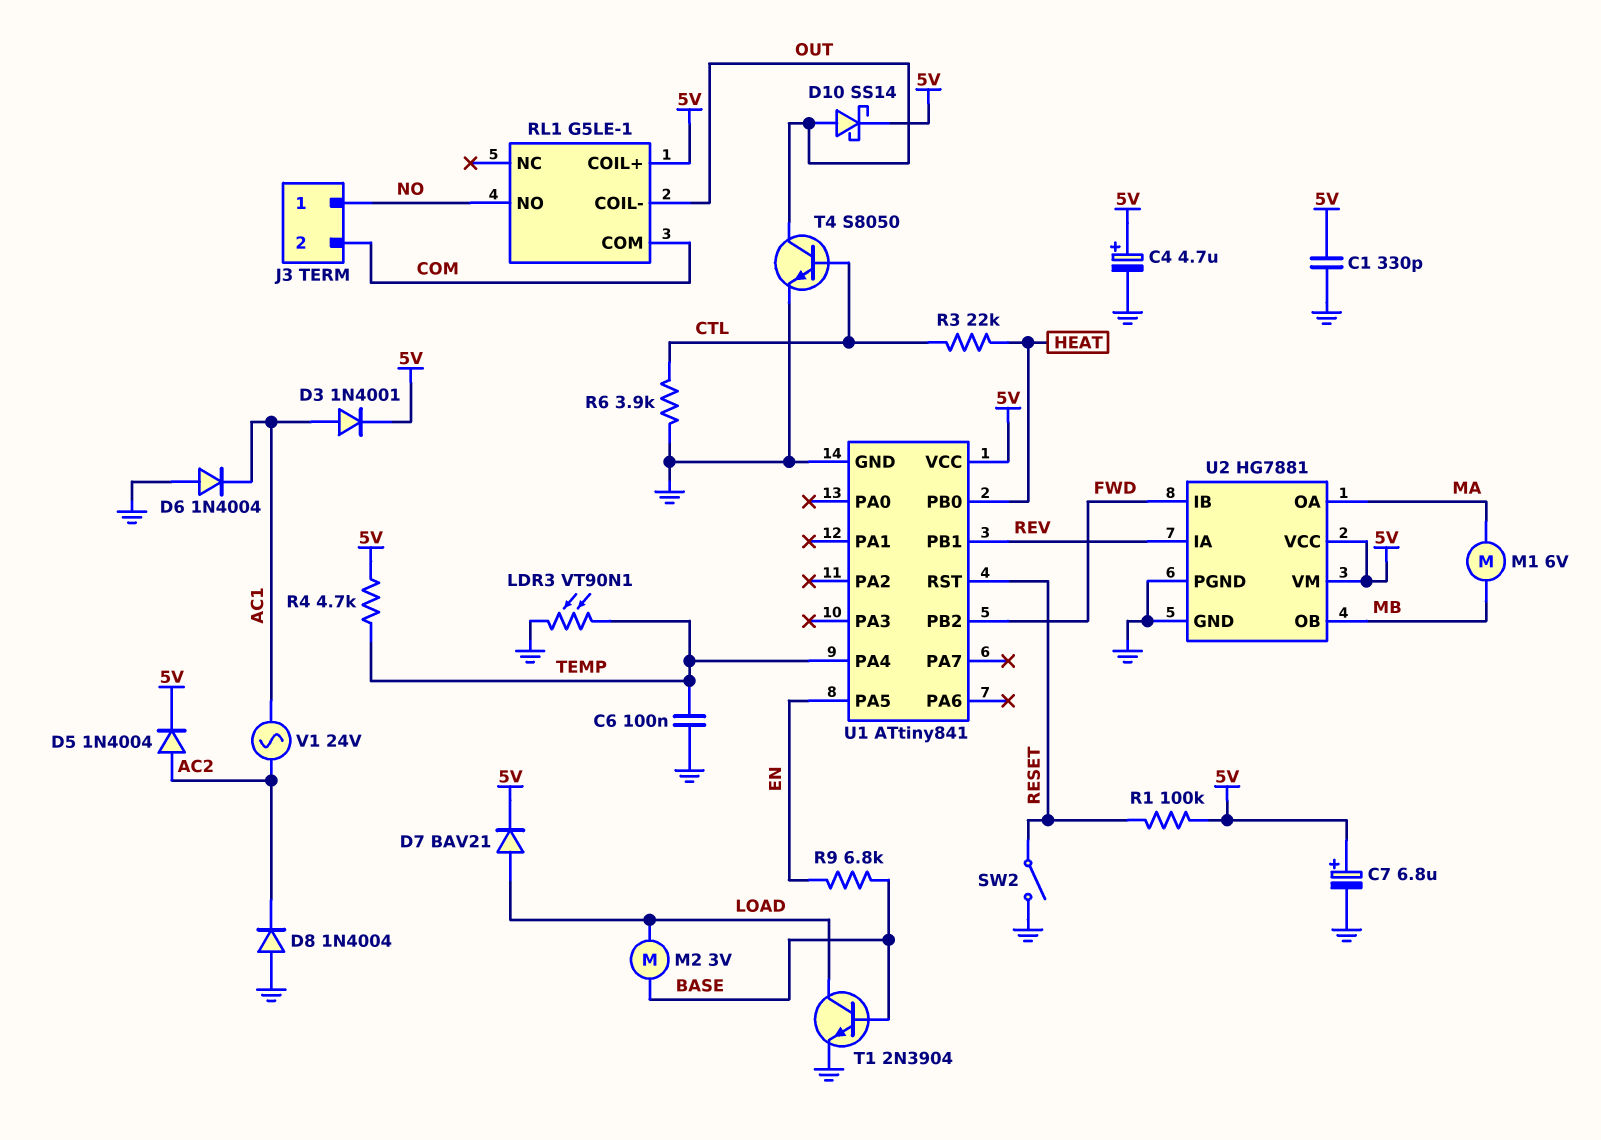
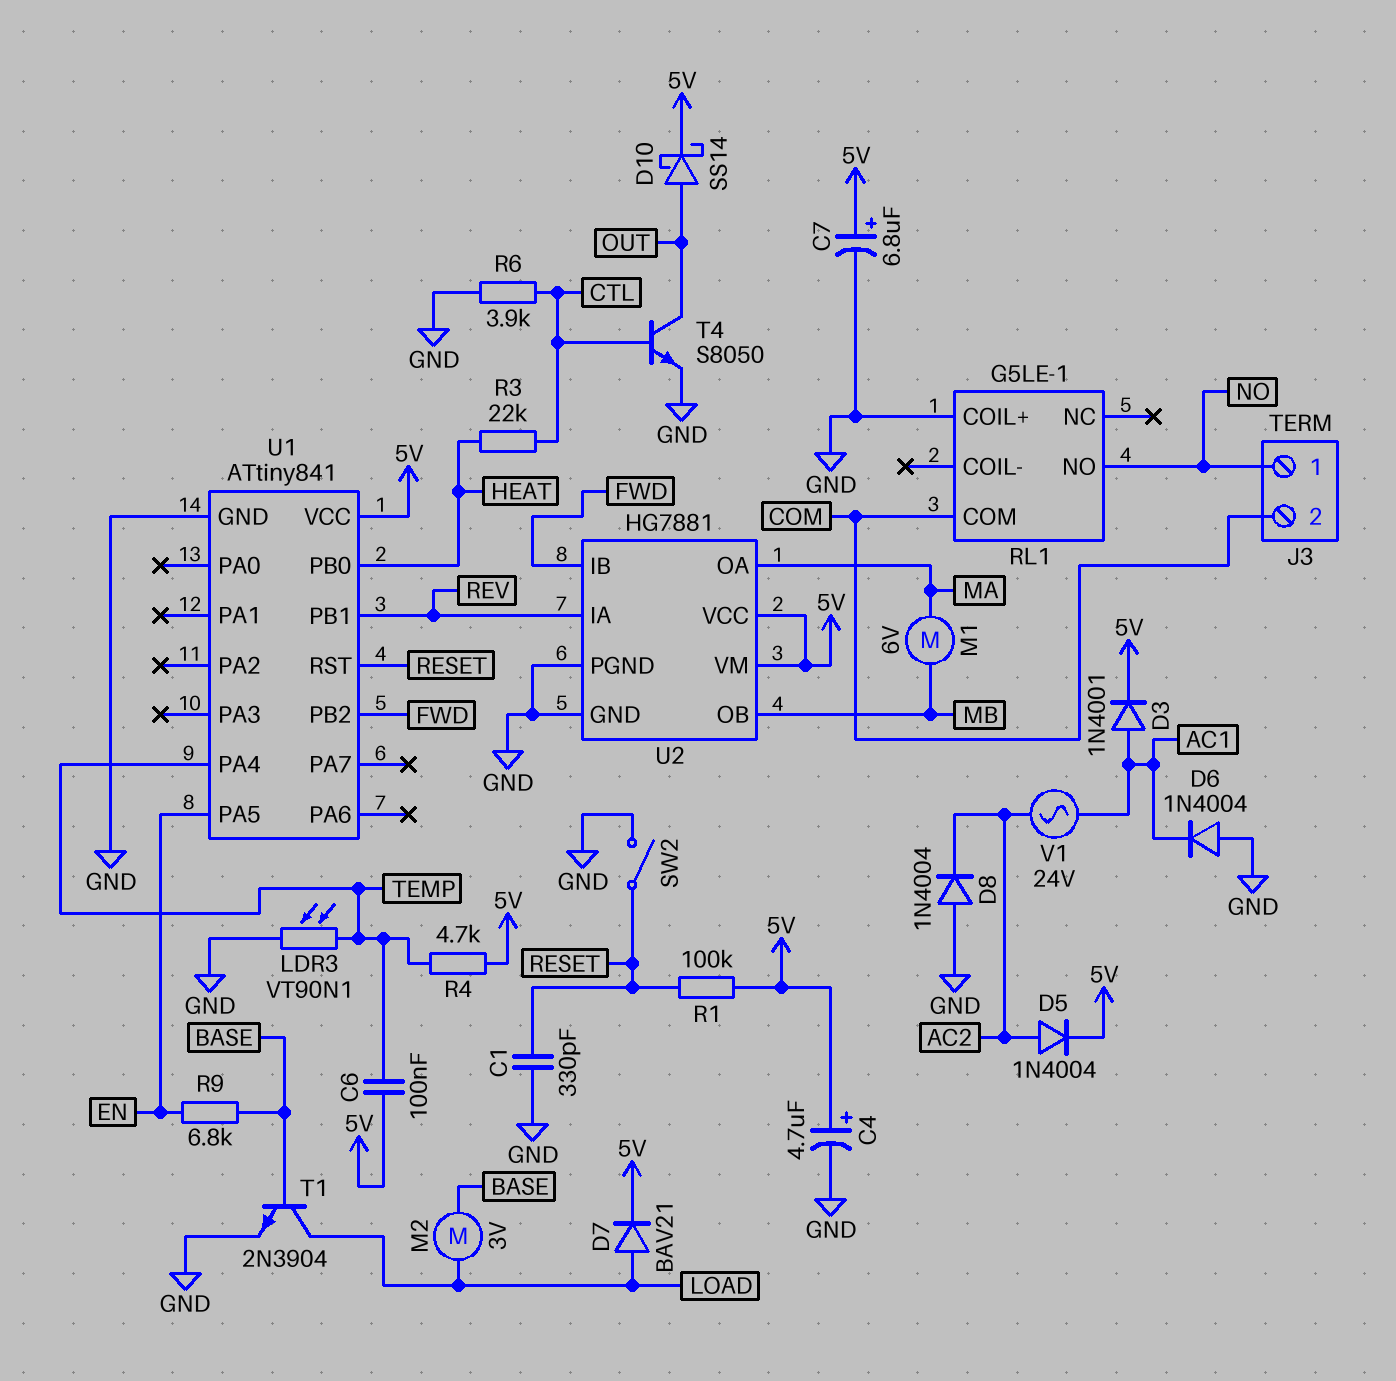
C1: 330pF (5V, GND) -> 330pF (GND, RESET)
C6: 100nF (GND, TEMP) -> 100nF (5V, TEMP)
RL1 pin COIL+: 5V -> GND
RL1 pin COIL-: OUT -> none

